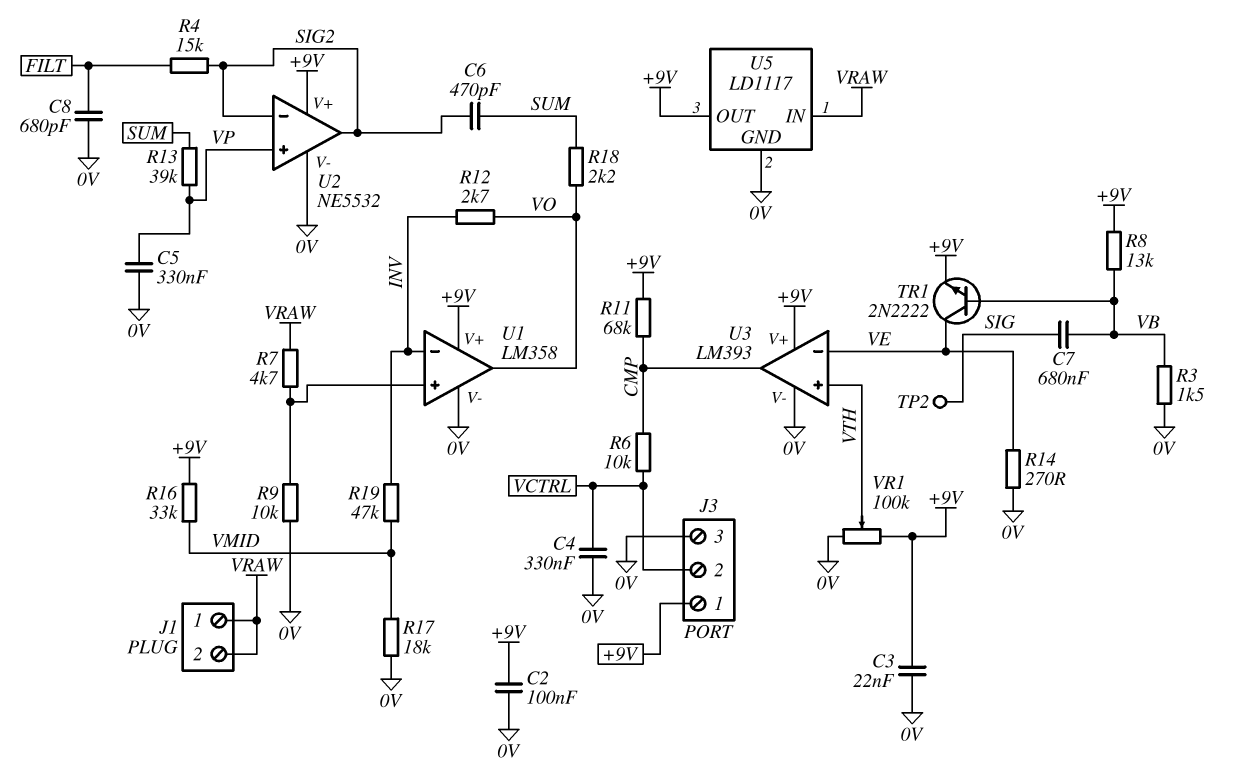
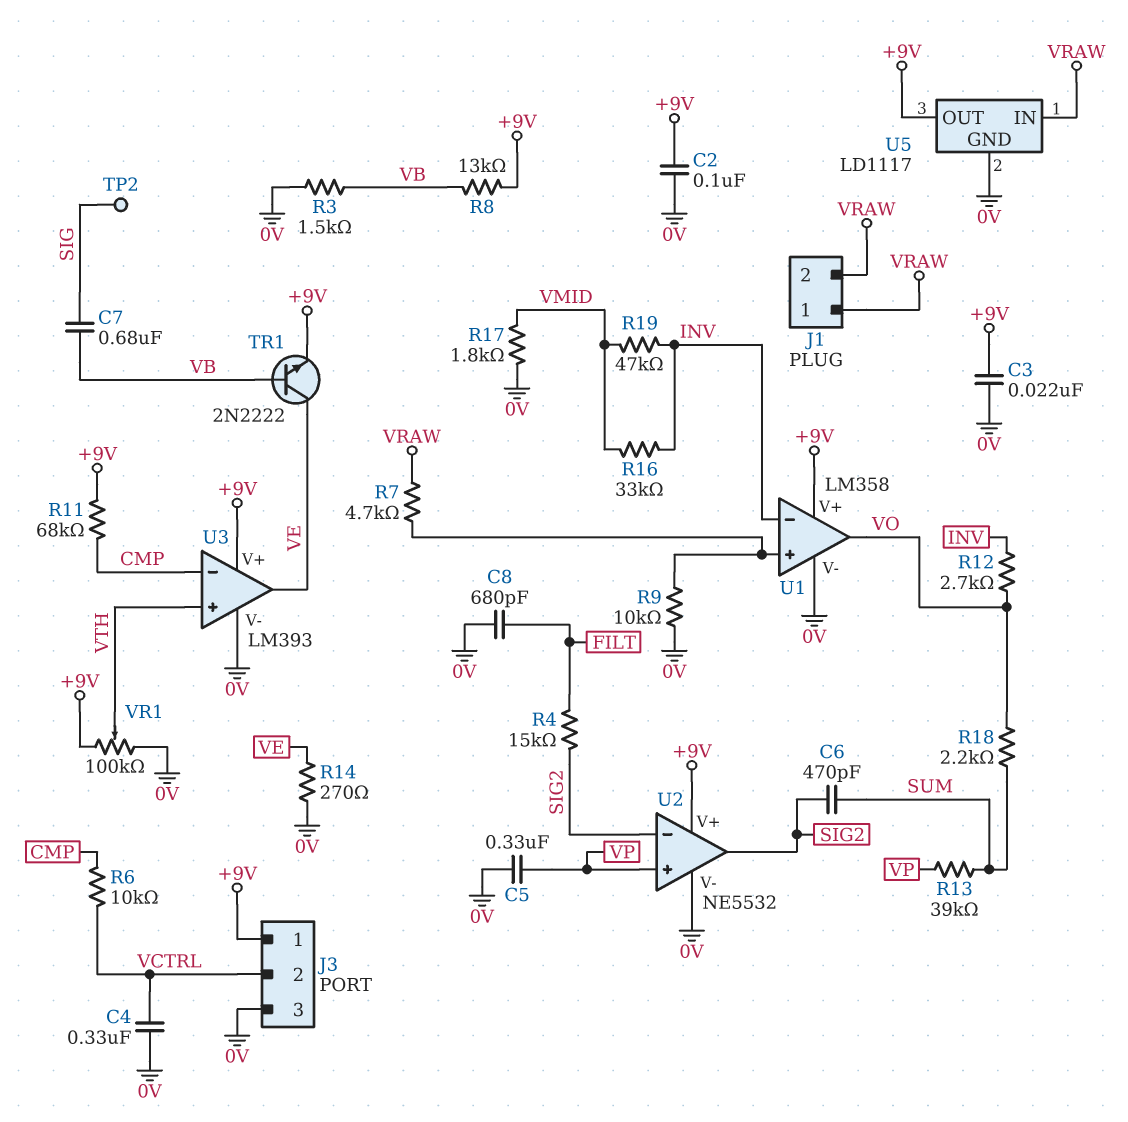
R16: 33k (+9V, VMID) -> 33k (INV, VMID)
R17: 18k (0V, VMID) -> 1.8k (0V, VMID)
U3 pin in-: VE -> CMP
U3 pin out: CMP -> VE

